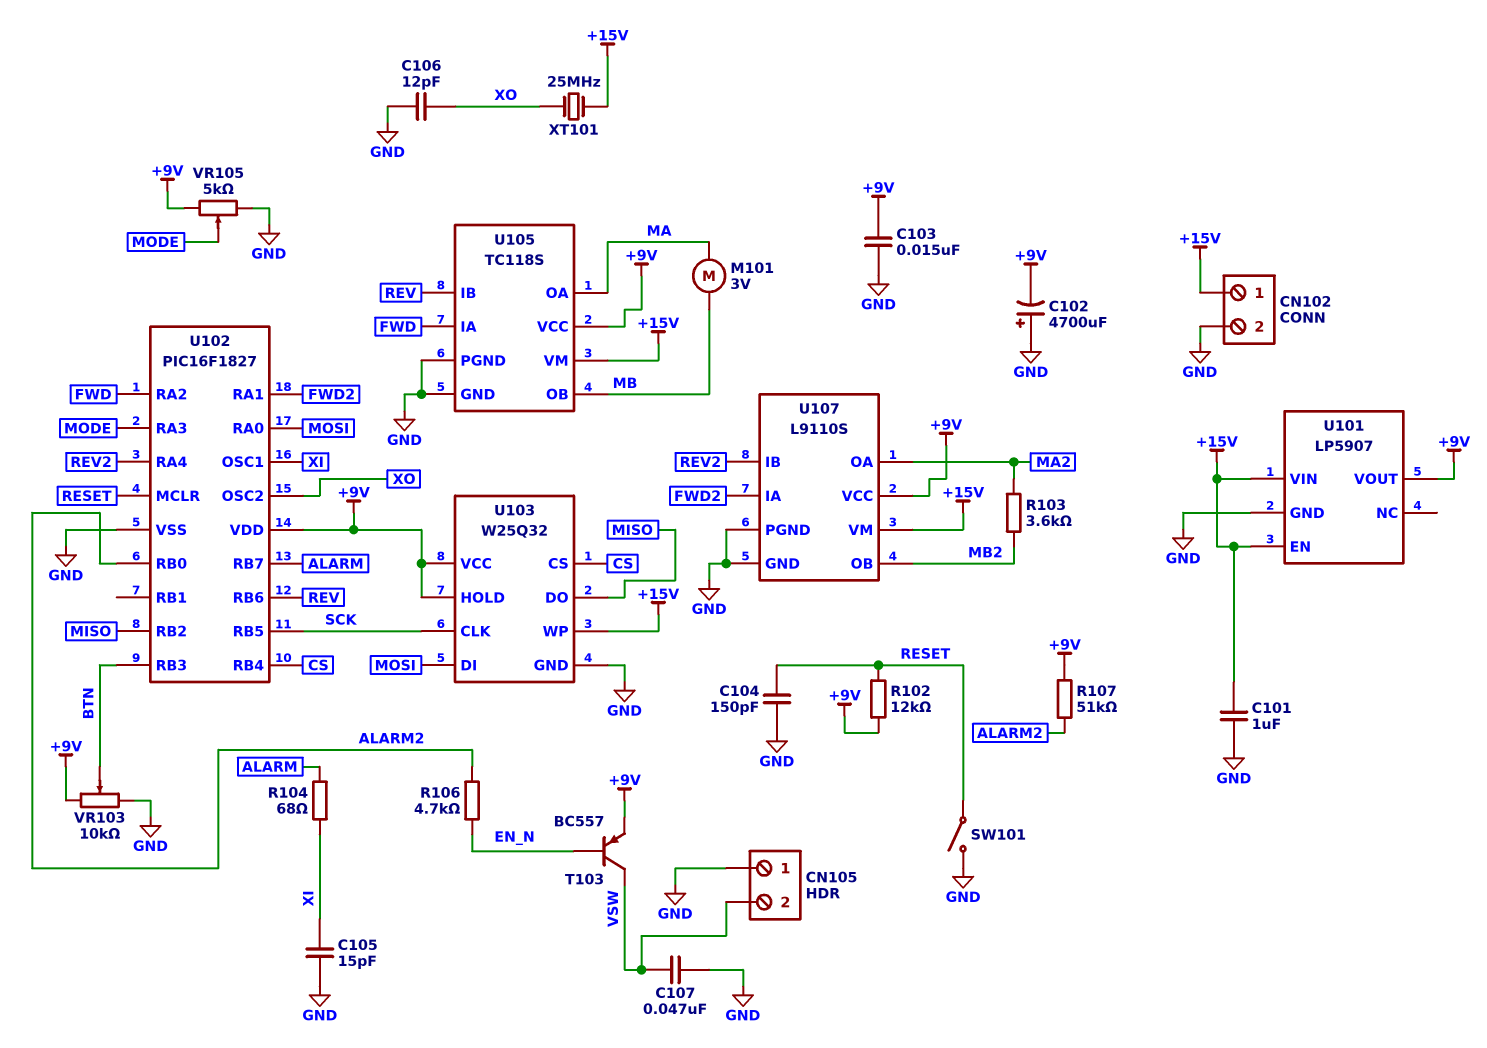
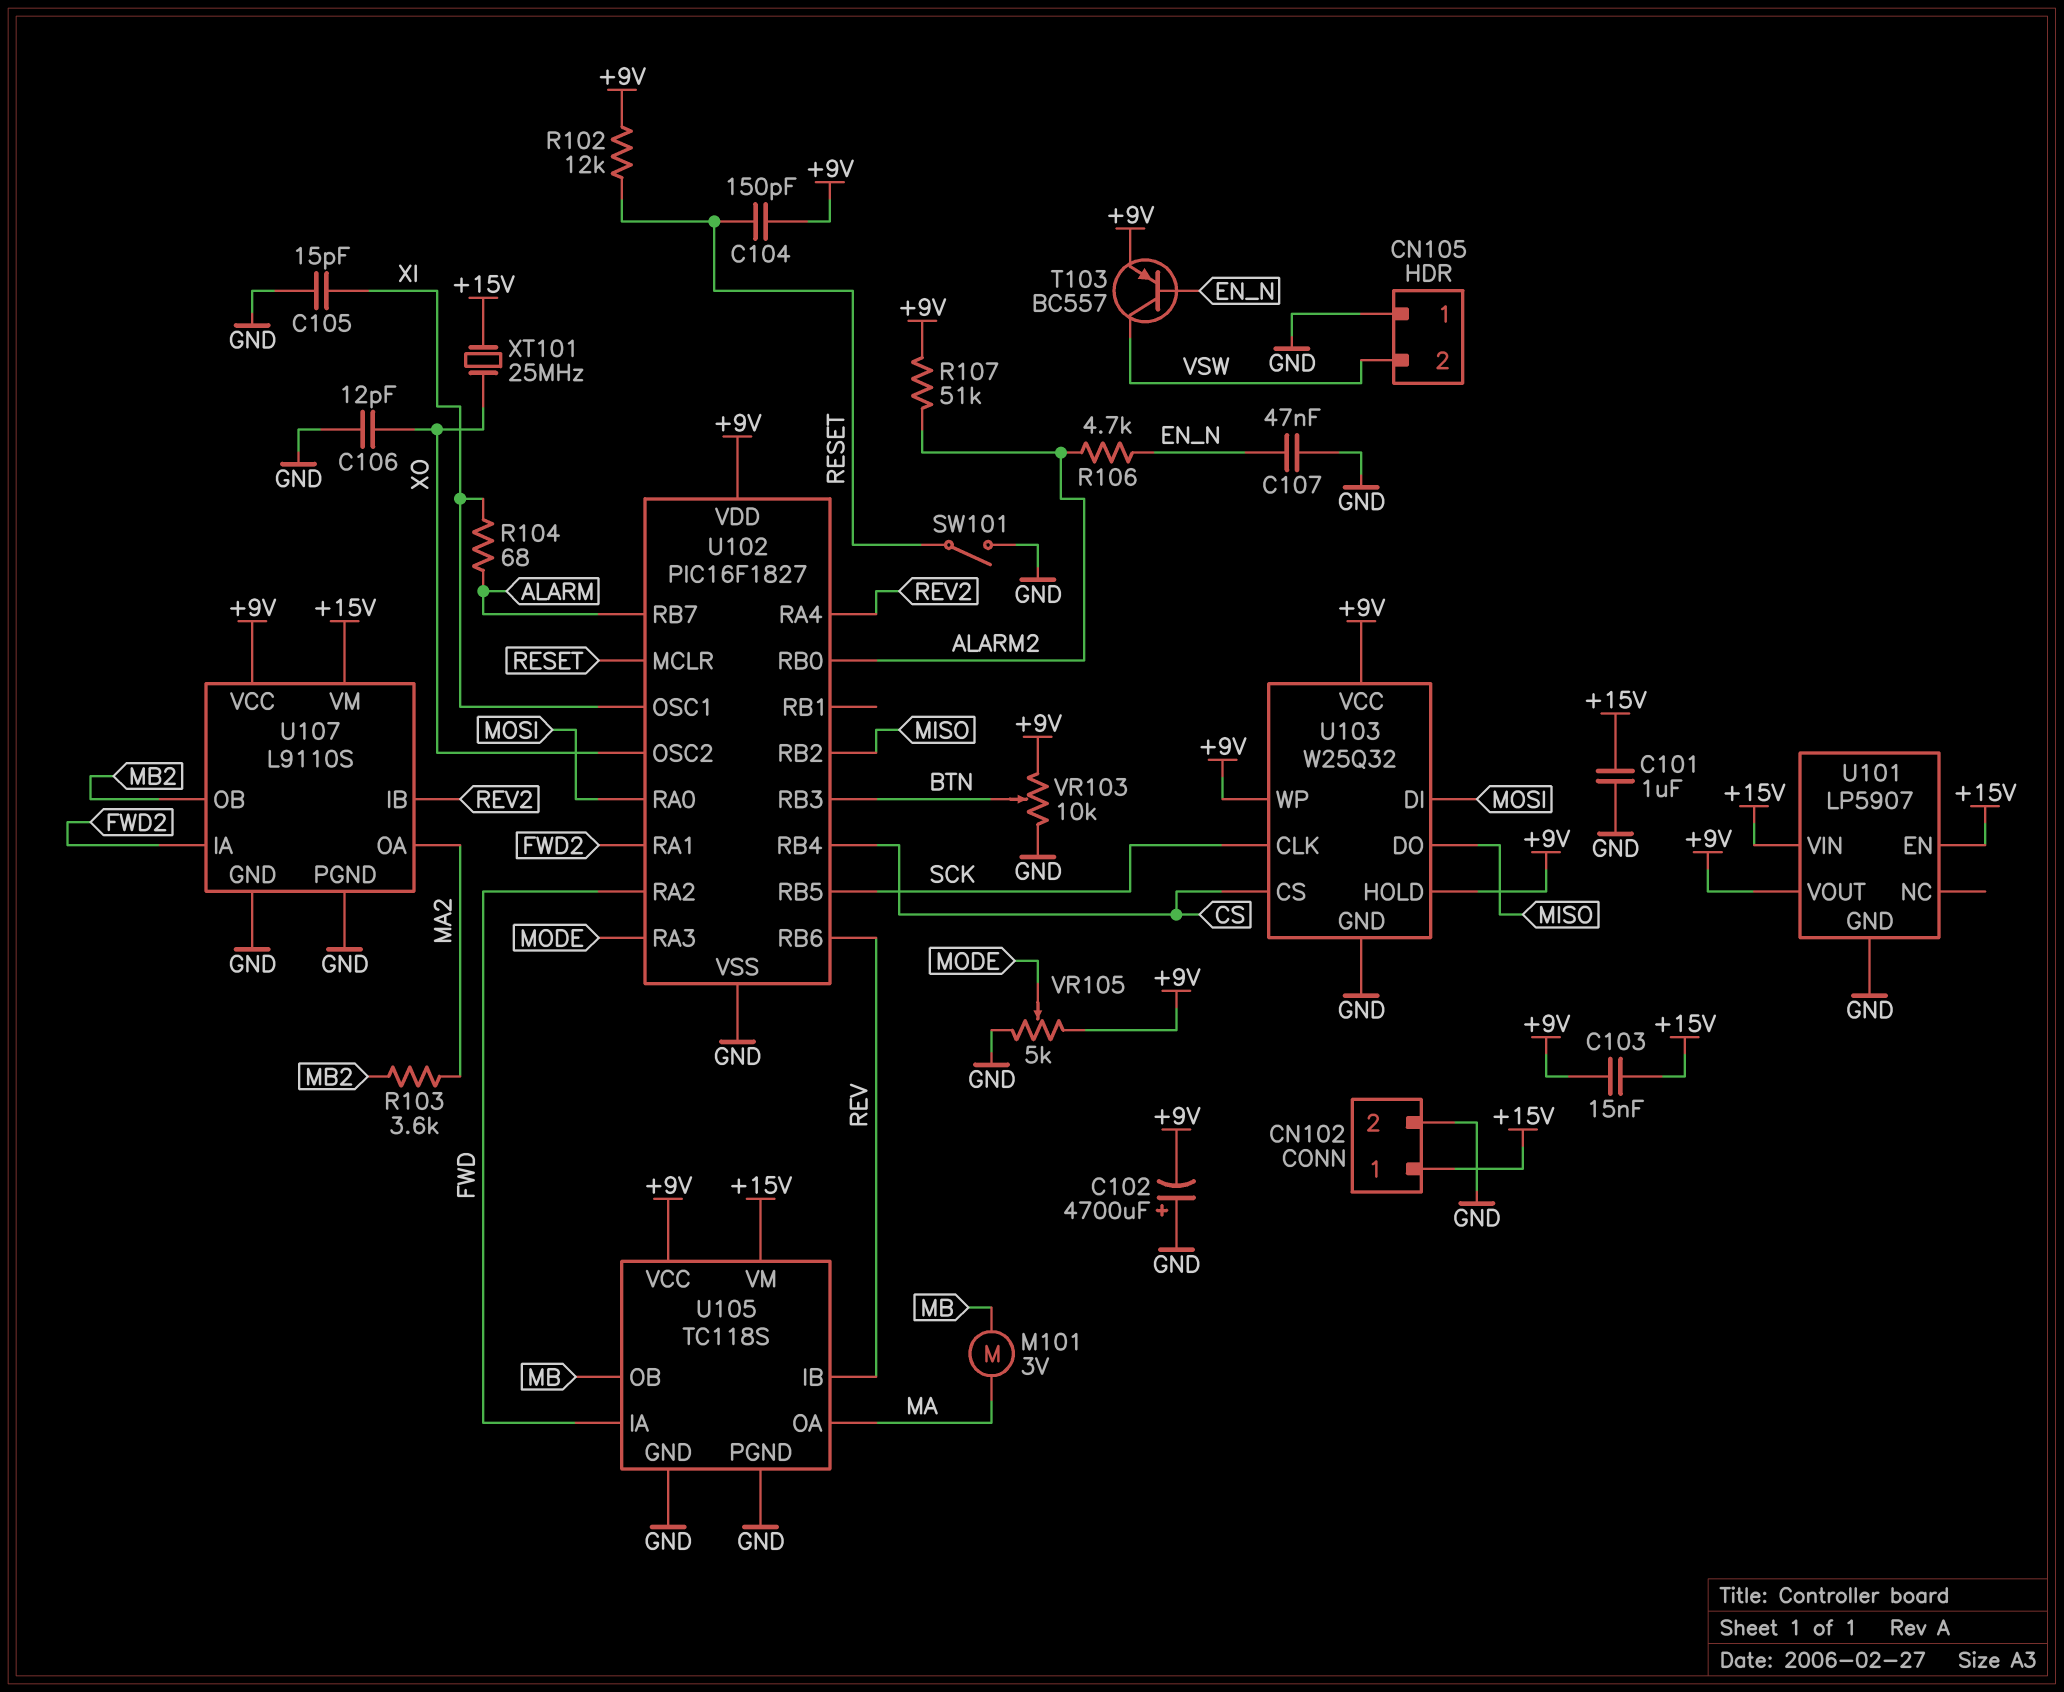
C103: 15nF (+9V, GND) -> 15nF (+9V, +15V)
C104: 150pF (GND, RESET) -> 150pF (+9V, RESET)
C107: 47nF (GND, VSW) -> 47nF (EN_N, GND)
U103 pin WP: +15V -> +9V

